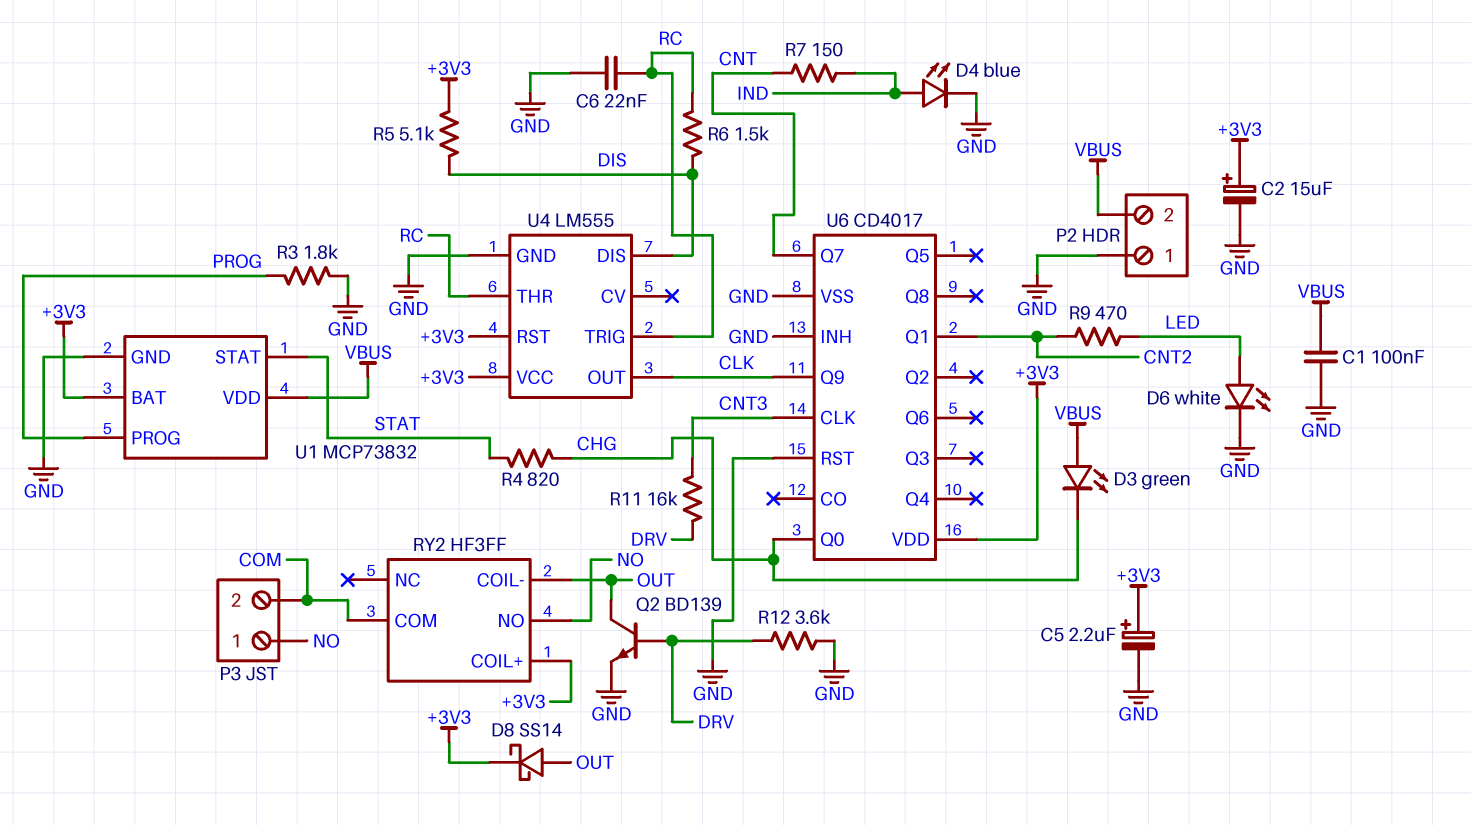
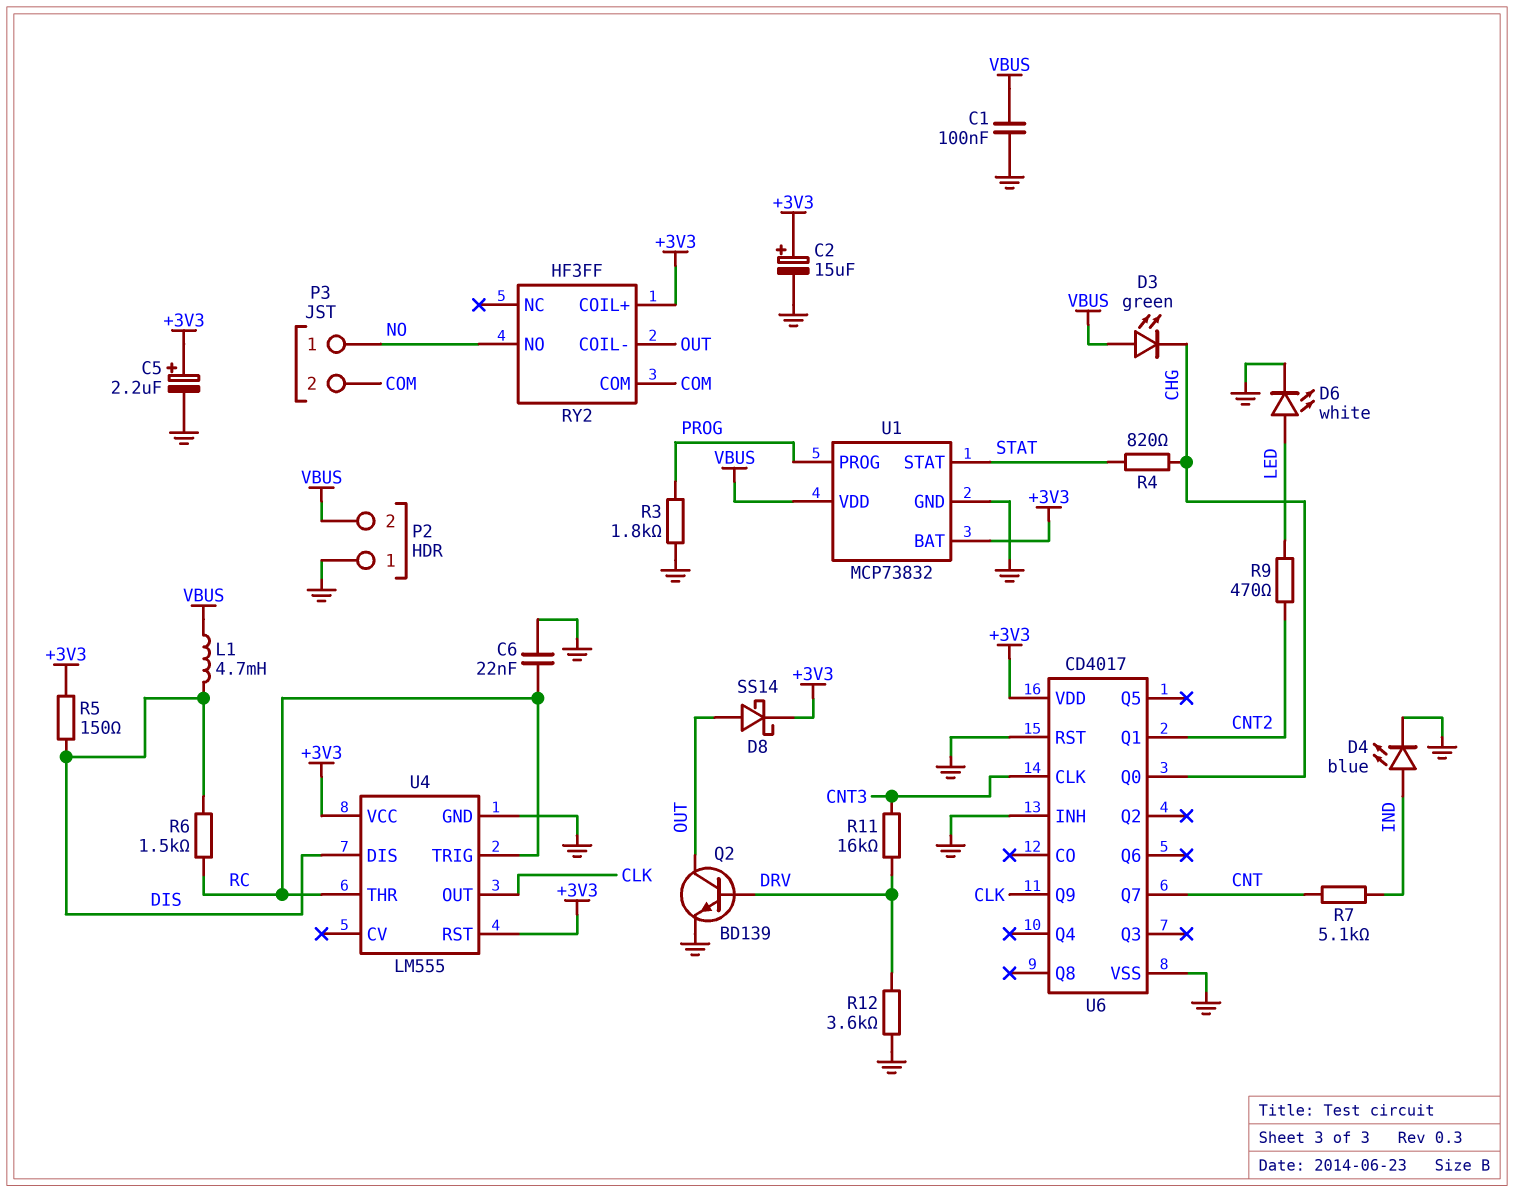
L1: none -> 4.7mH (DIS, VBUS)
R5: 5.1k (+3V3, DIS) -> 150 (+3V3, DIS)
R7: 150 (CNT, IND) -> 5.1k (CNT, IND)

